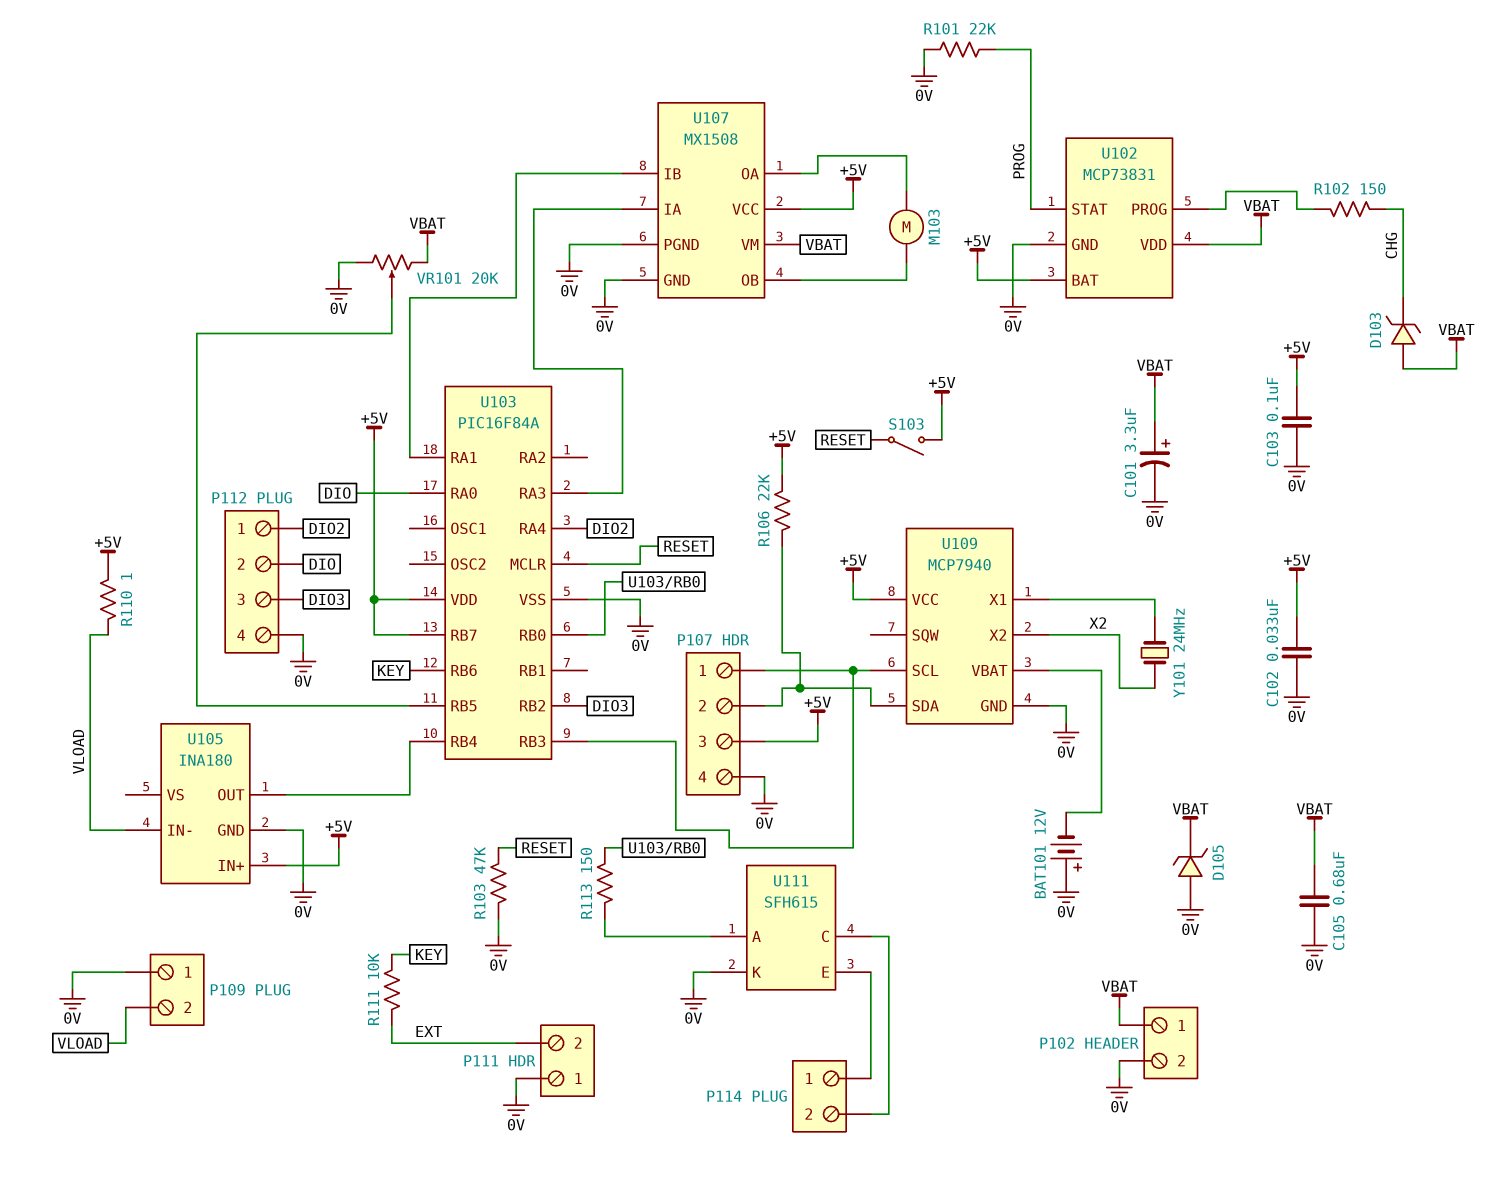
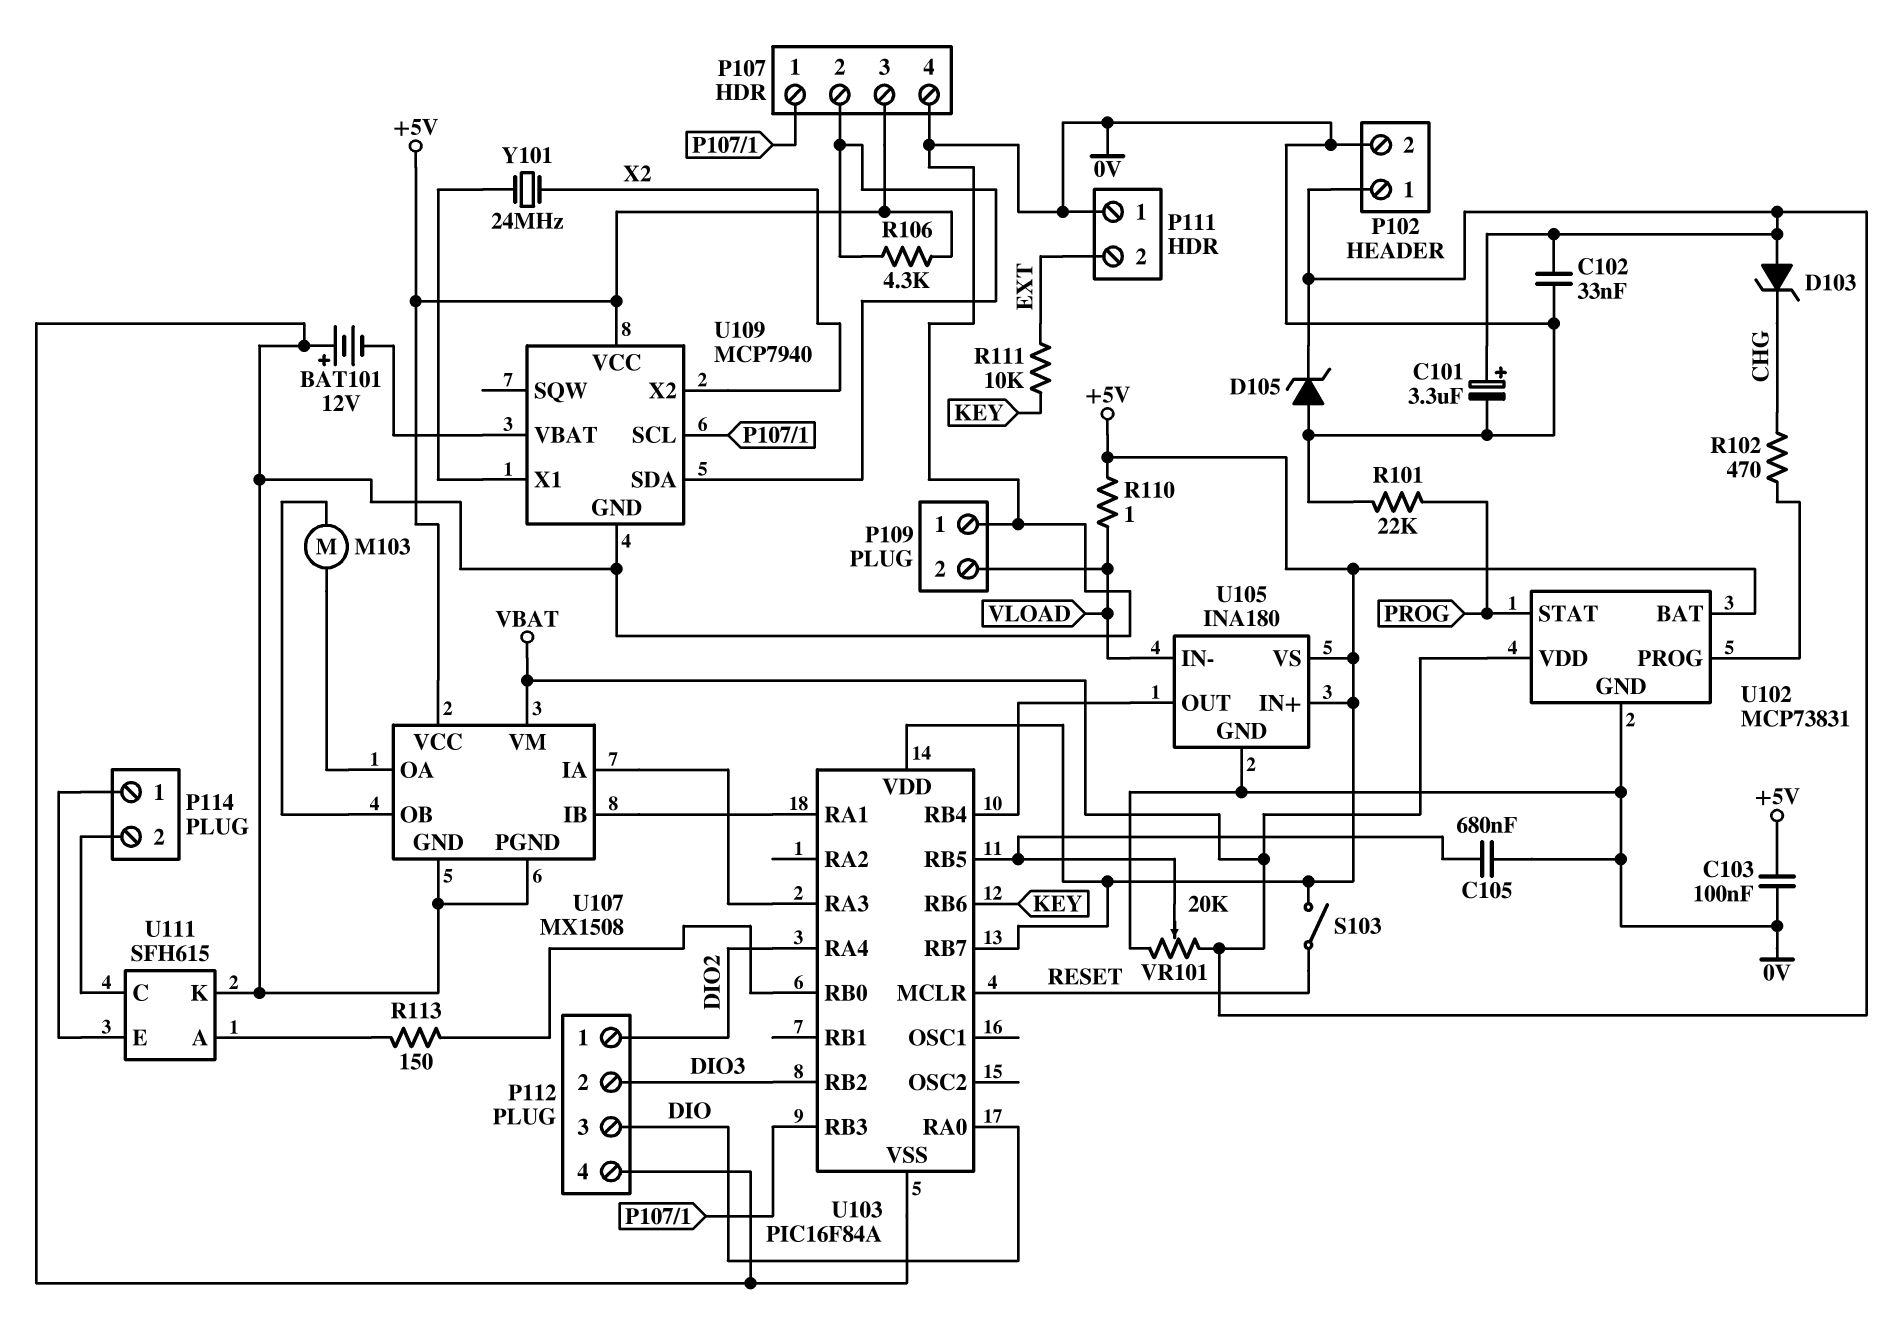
C102: 33nF (+5V, 0V) -> 33nF (0V, VBAT)
C105: 680nF (0V, VBAT) -> 680nF (0V, U103/RB5)
P112 pin 2: DIO -> DIO3
P112 pin 3: DIO3 -> DIO
R102: 150 (CHG, U102/PROG) -> 470 (CHG, U102/PROG)
R103: 47k (0V, RESET) -> none
R106: 22k (+5V, P107/2) -> 4.3k (+5V, P107/2)
U105 pin VS: none -> +5V

